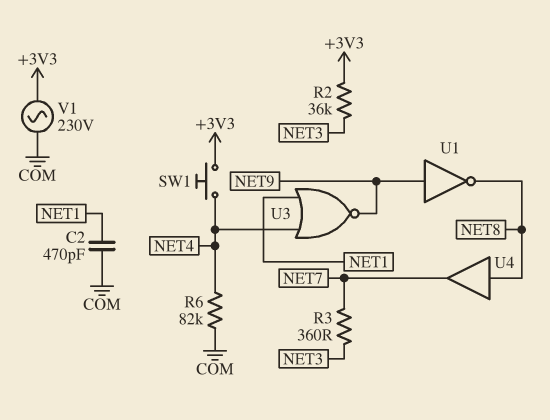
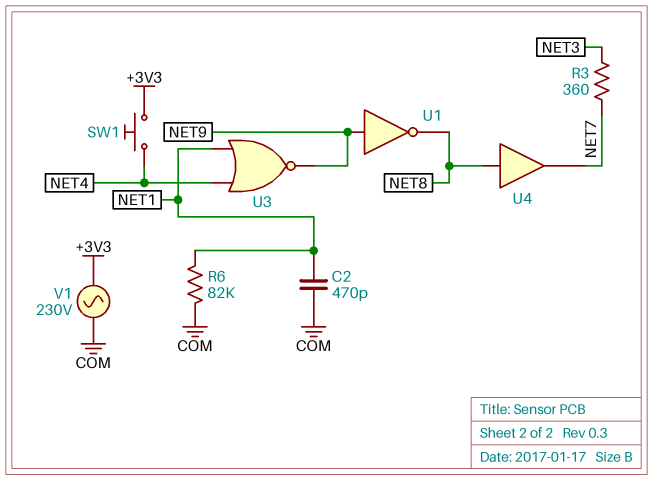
R2: 36k (+3V3, NET3) -> none
R6: 82k (COM, NET4) -> 82k (COM, NET1)

